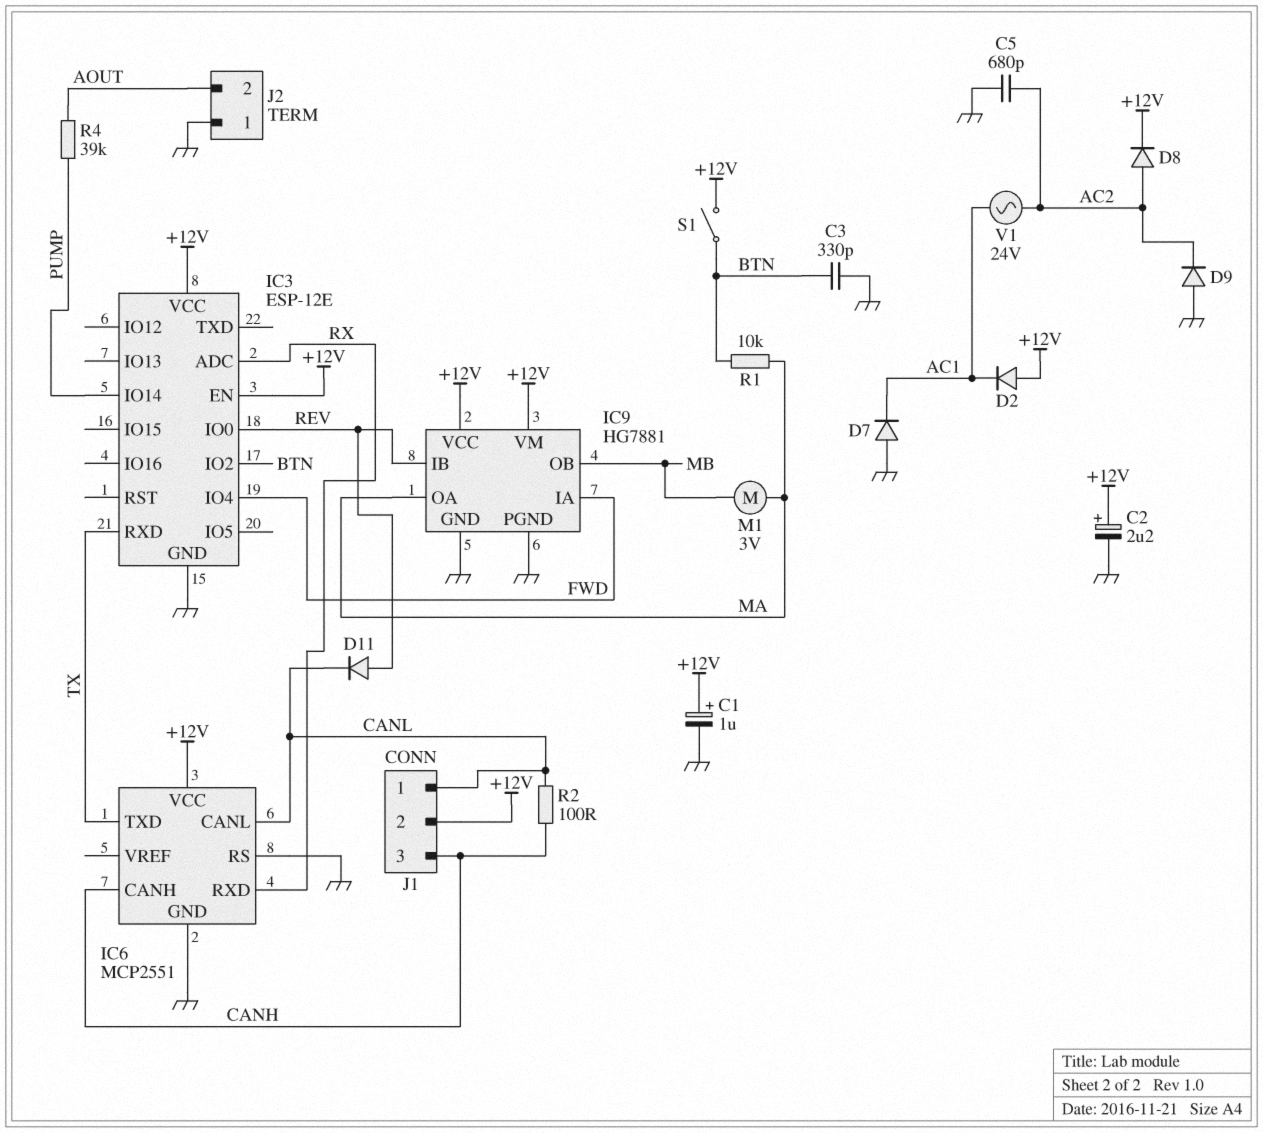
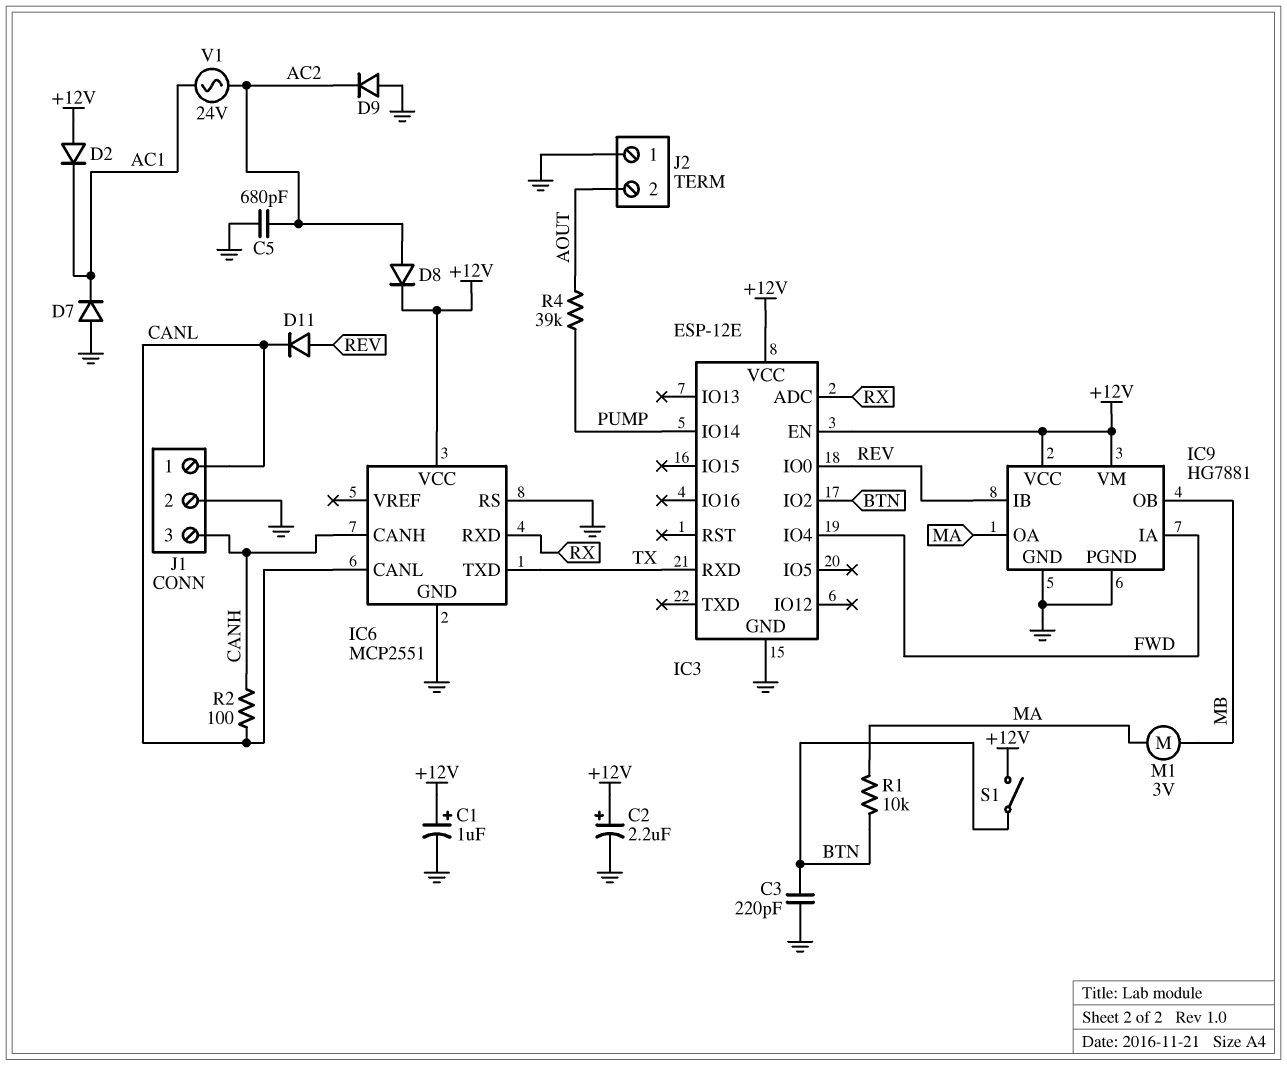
C3: 330pF (BTN, GND) -> 220pF (BTN, GND)
J1 pin 2: +12V -> GND

